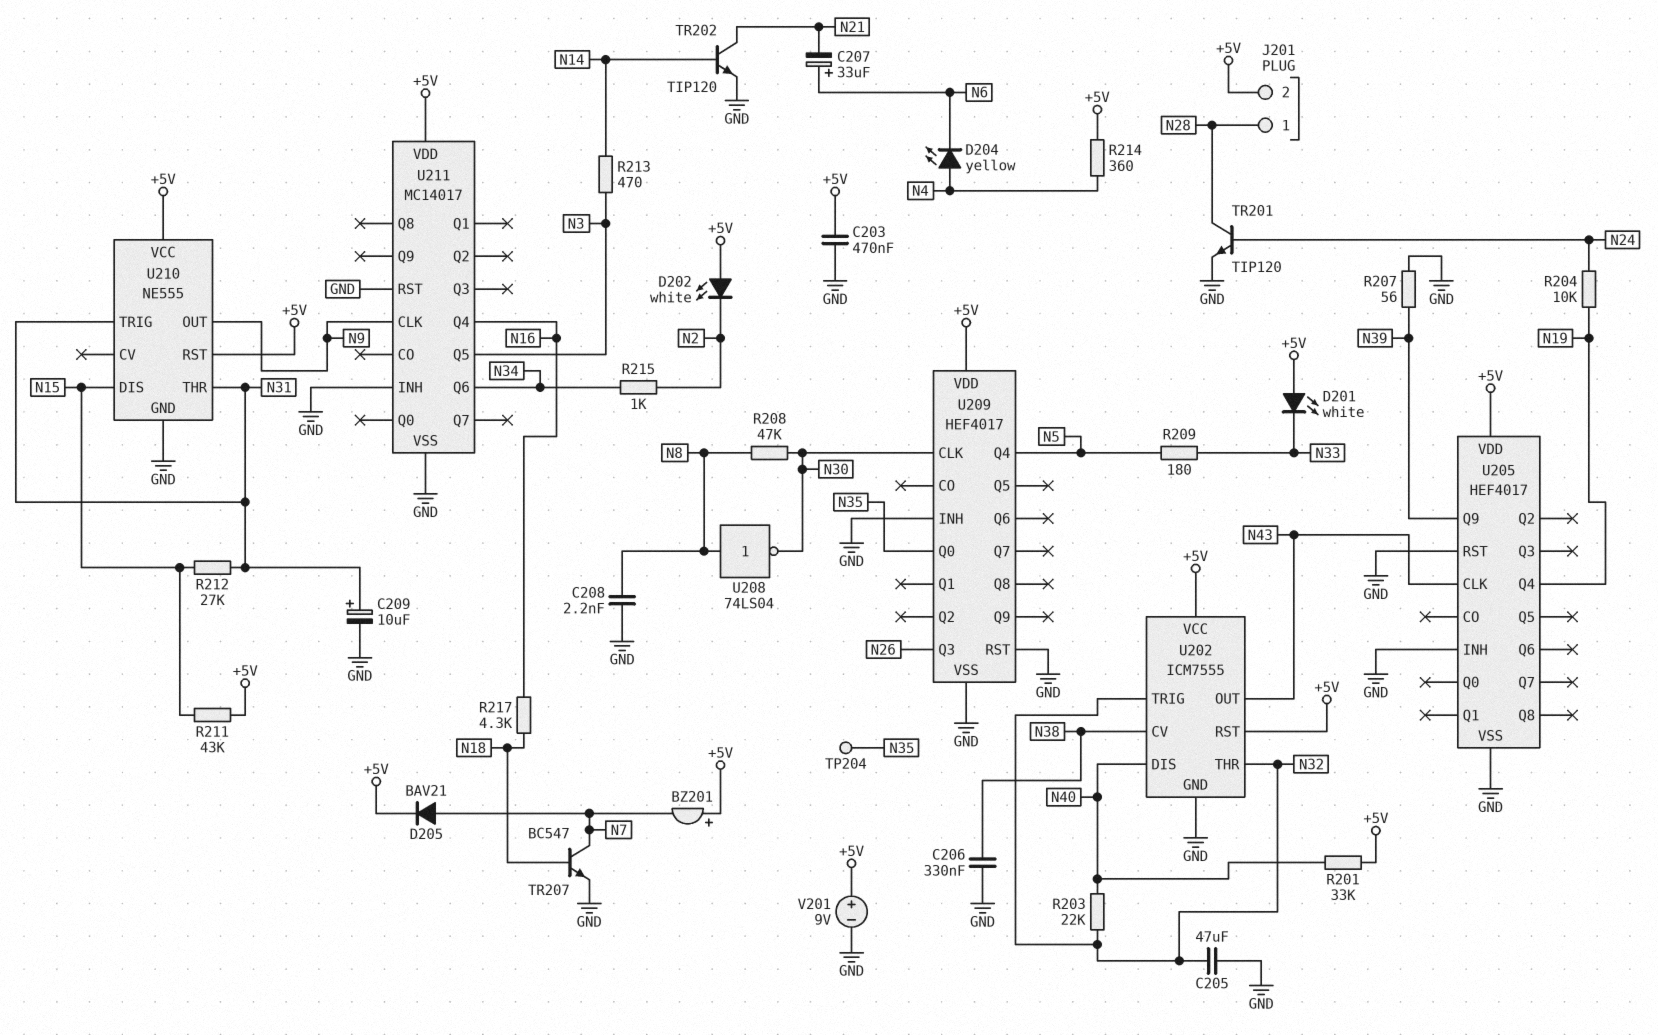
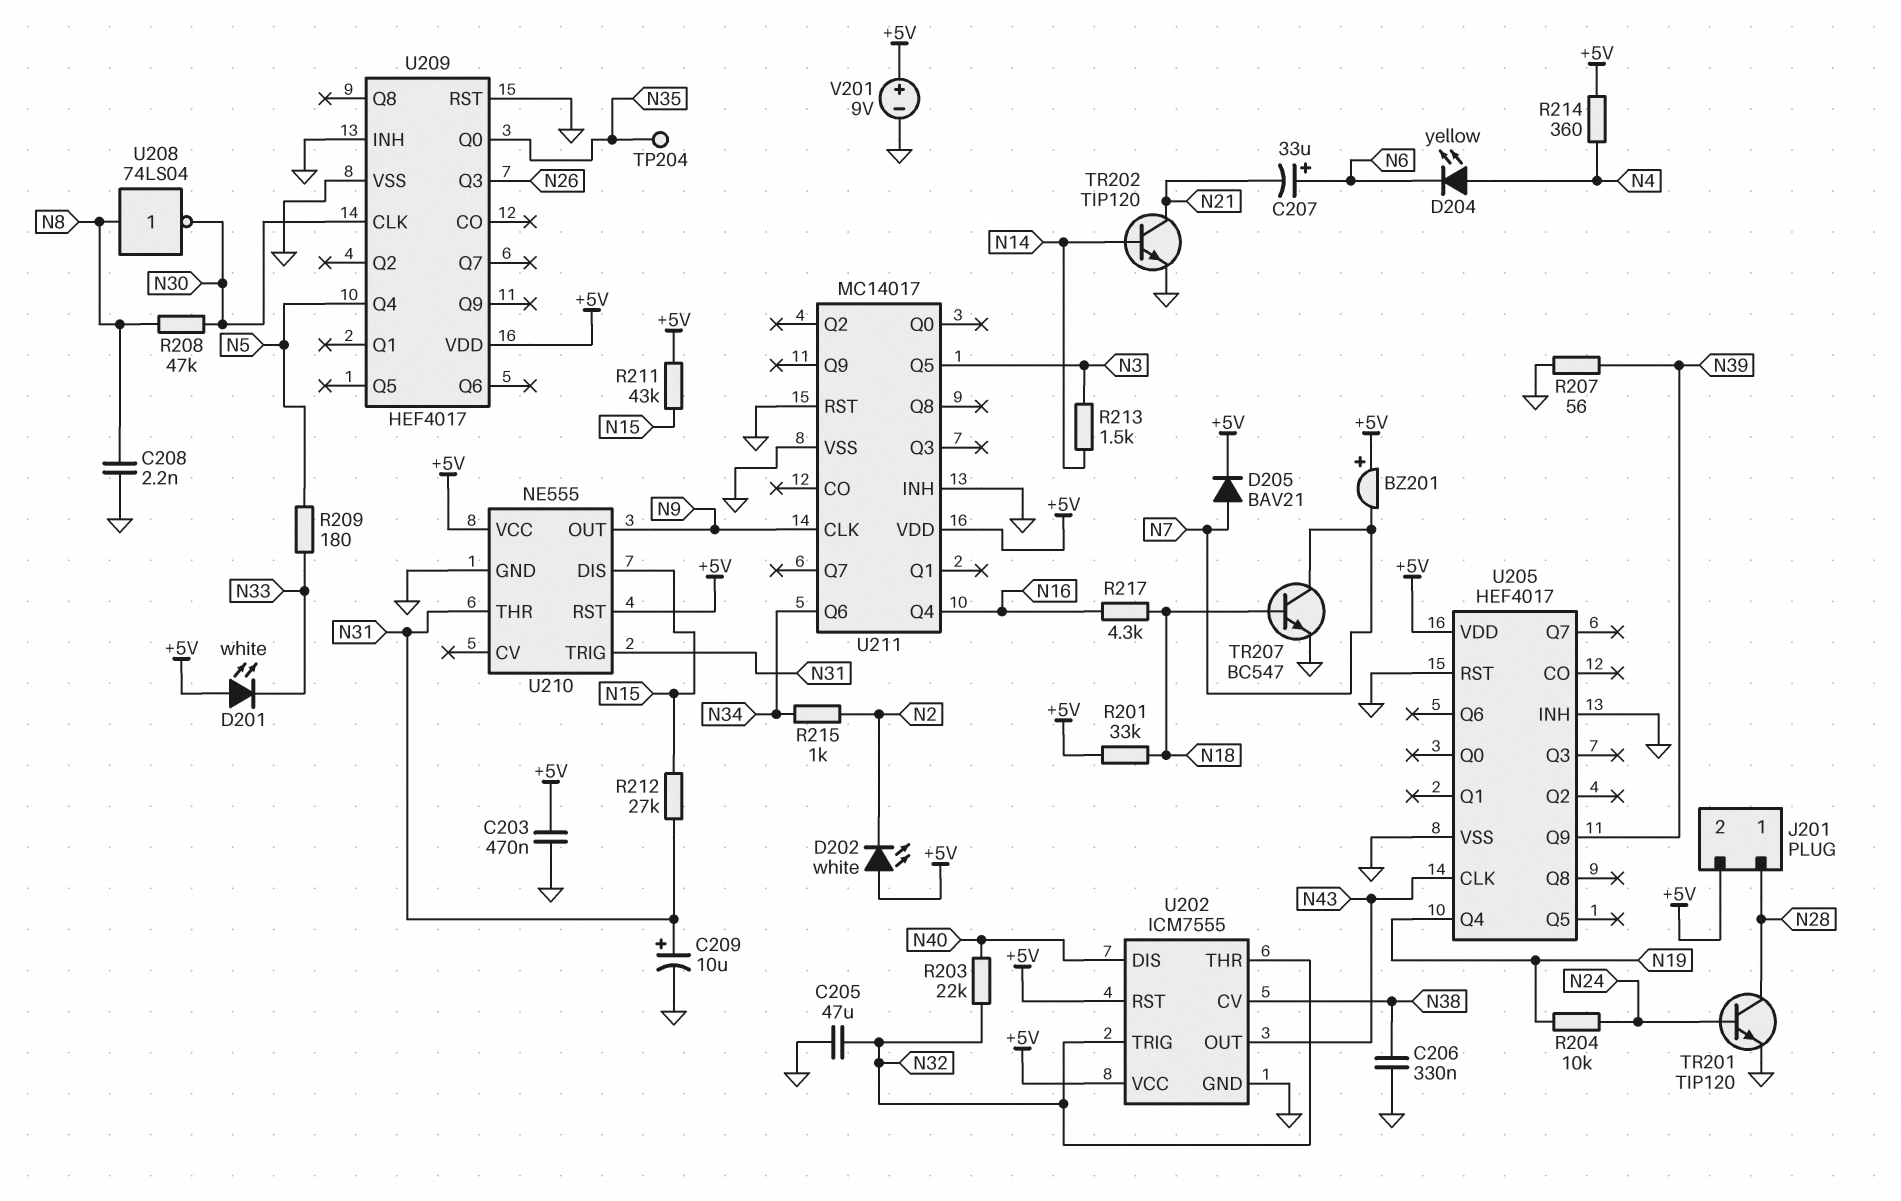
R201: 33k (+5V, N40) -> 33k (+5V, N18)
R213: 470 (N3, N14) -> 1.5k (N3, N14)

